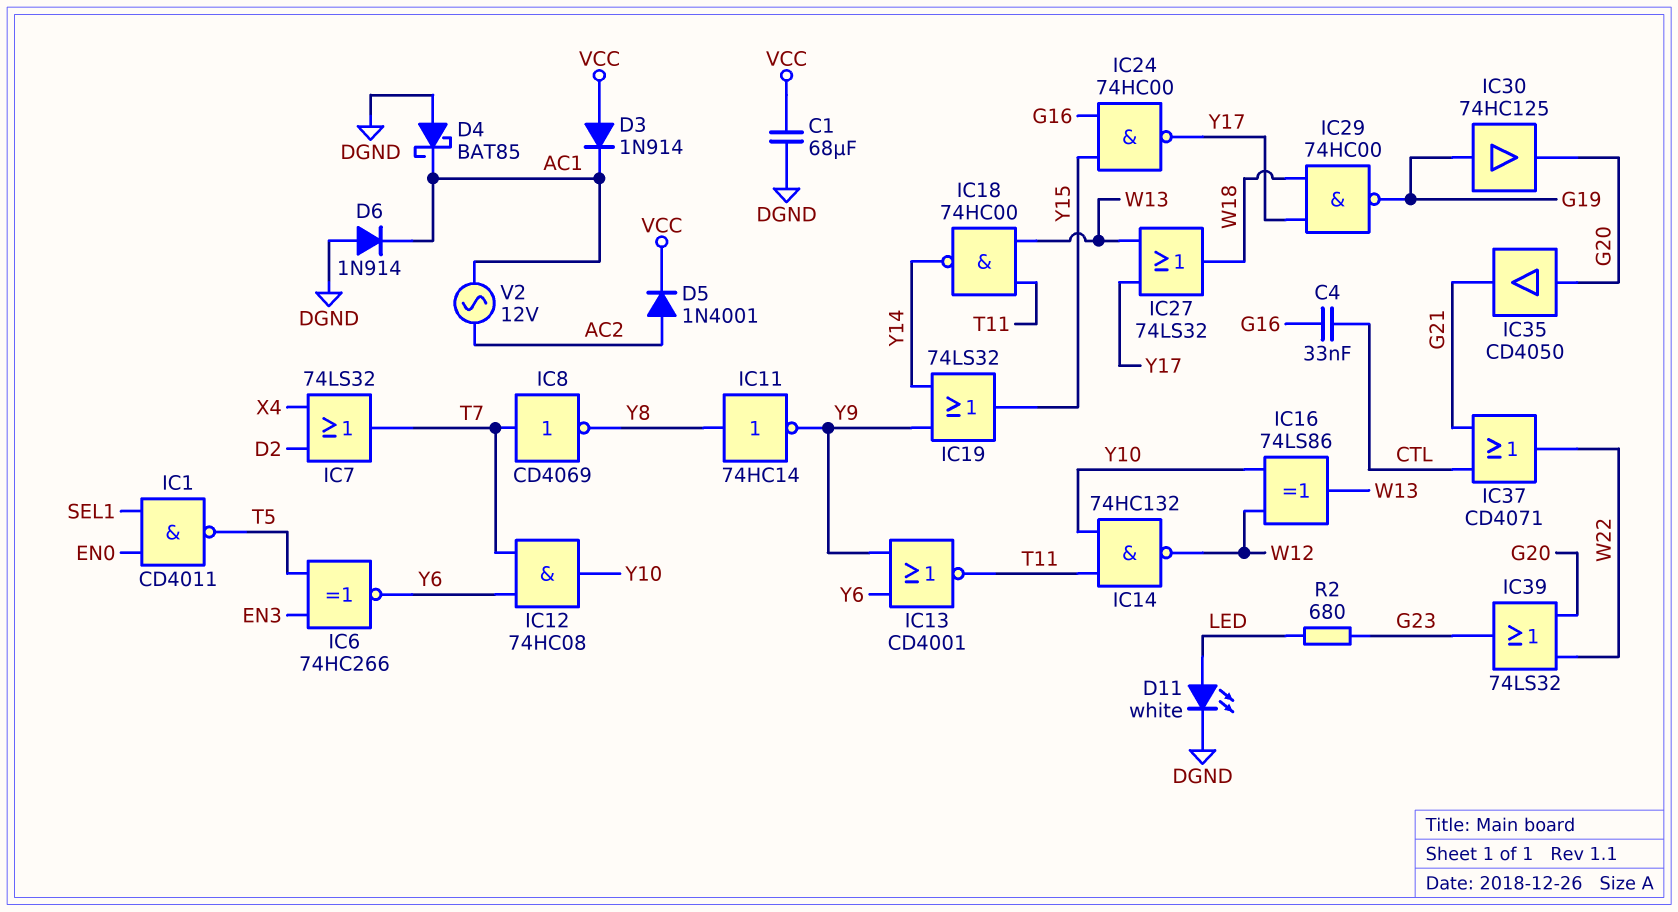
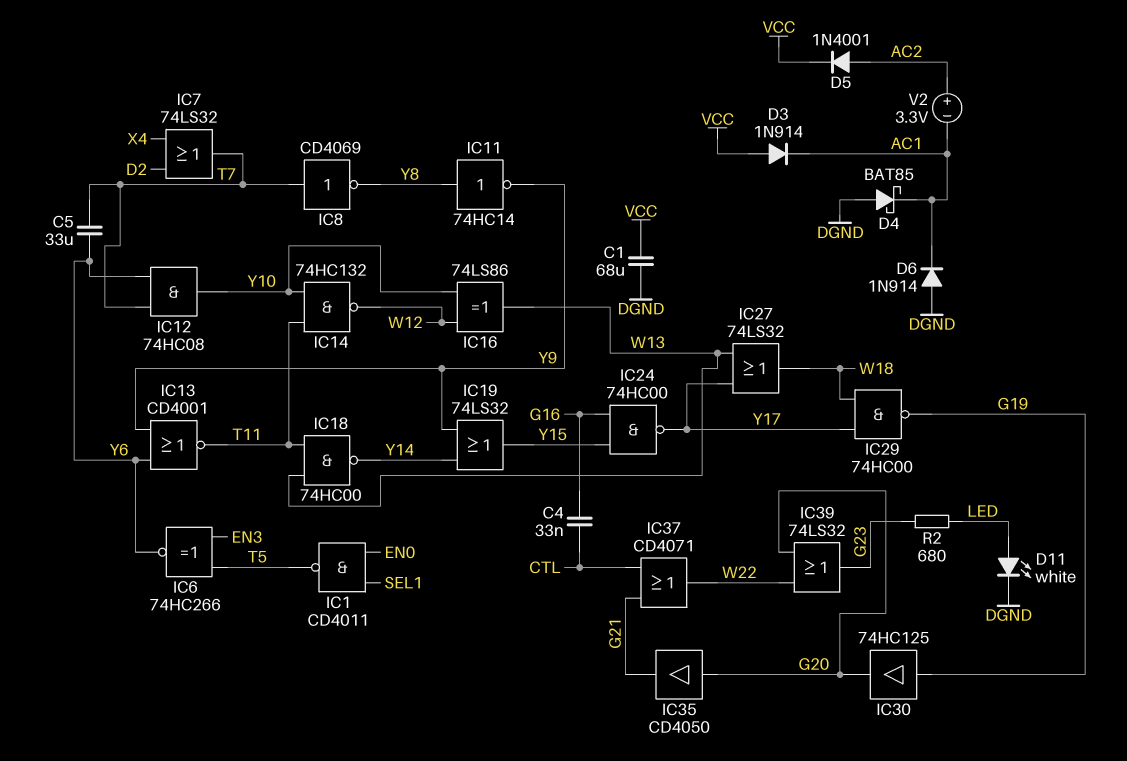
C5: none -> 33uF (T7, Y6)
V2: AC 12V (AC1, AC2) -> 3.3V (plus AC2, minus AC1)

